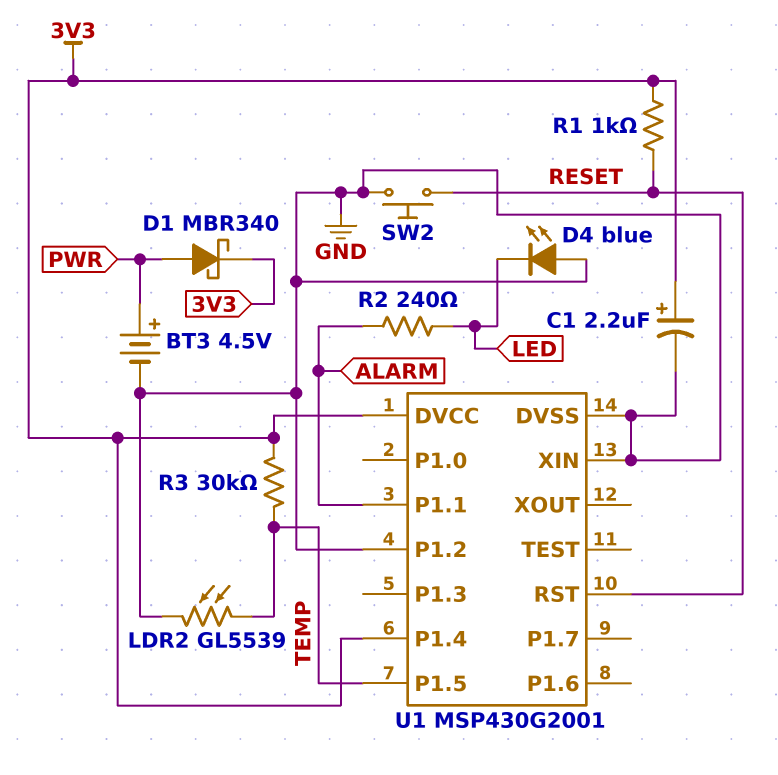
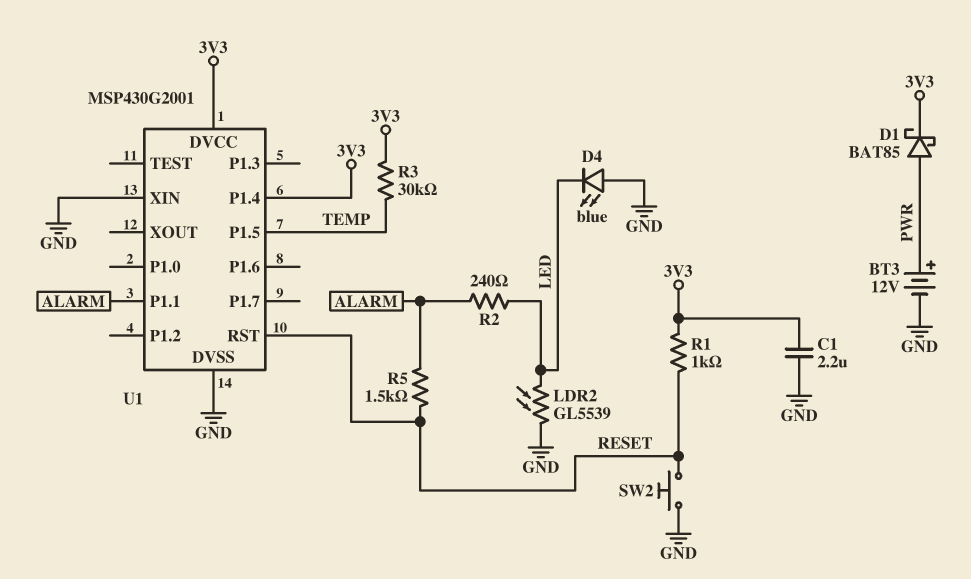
BT3: 4.5V (plus PWR, minus GND) -> 12V (plus PWR, minus GND)
C1: 2.2uF (plus 3V3, minus GND) -> 2.2uF (3V3, GND)
D1: schottky MBR340 (A PWR, K 3V3) -> schottky BAT85 (A PWR, K 3V3)
LDR2: GL5539 (GND, TEMP) -> GL5539 (GND, LED)
R5: none -> 1.5k (ALARM, RESET)
U1 pin P1.2: GND -> none

